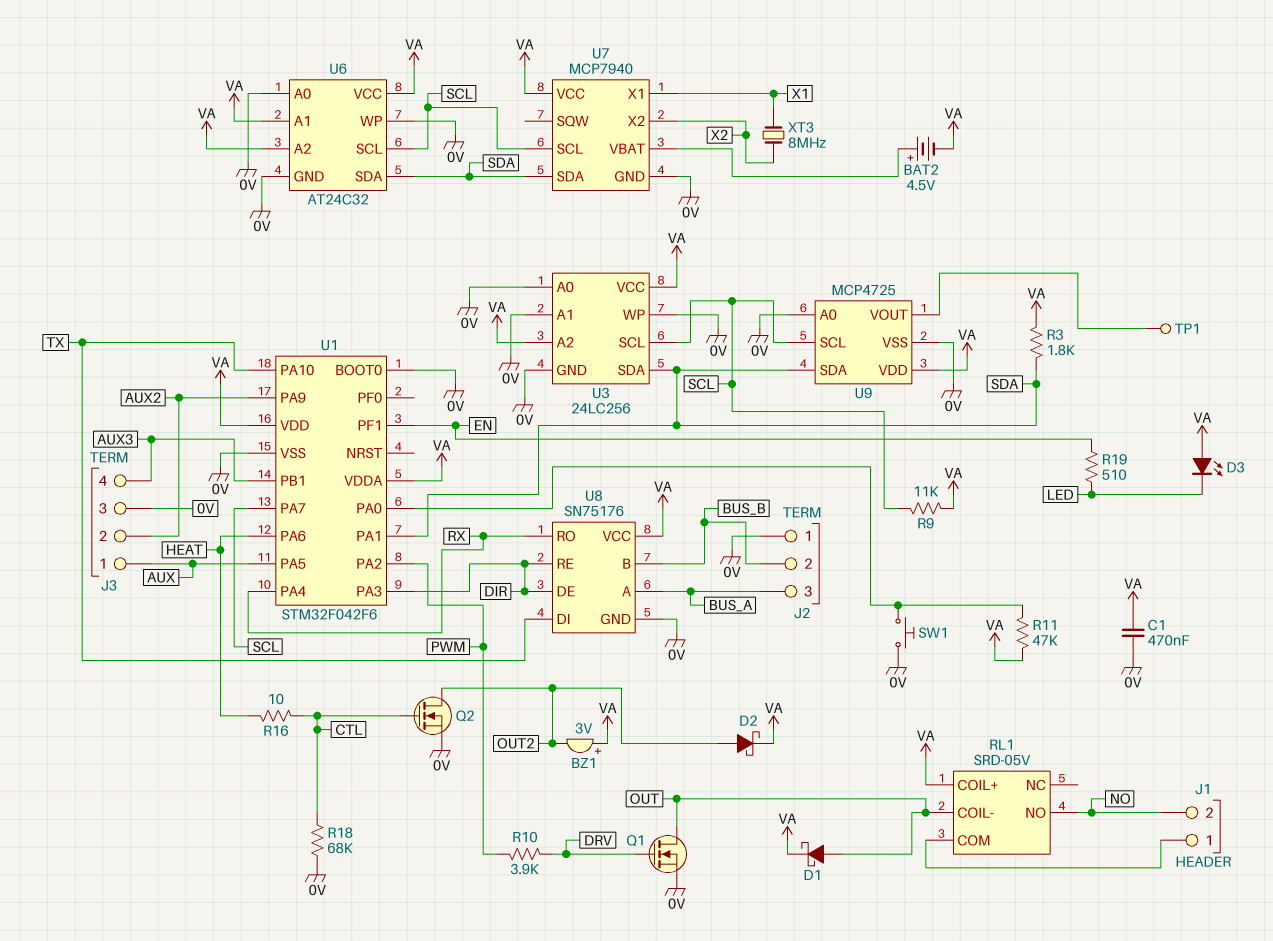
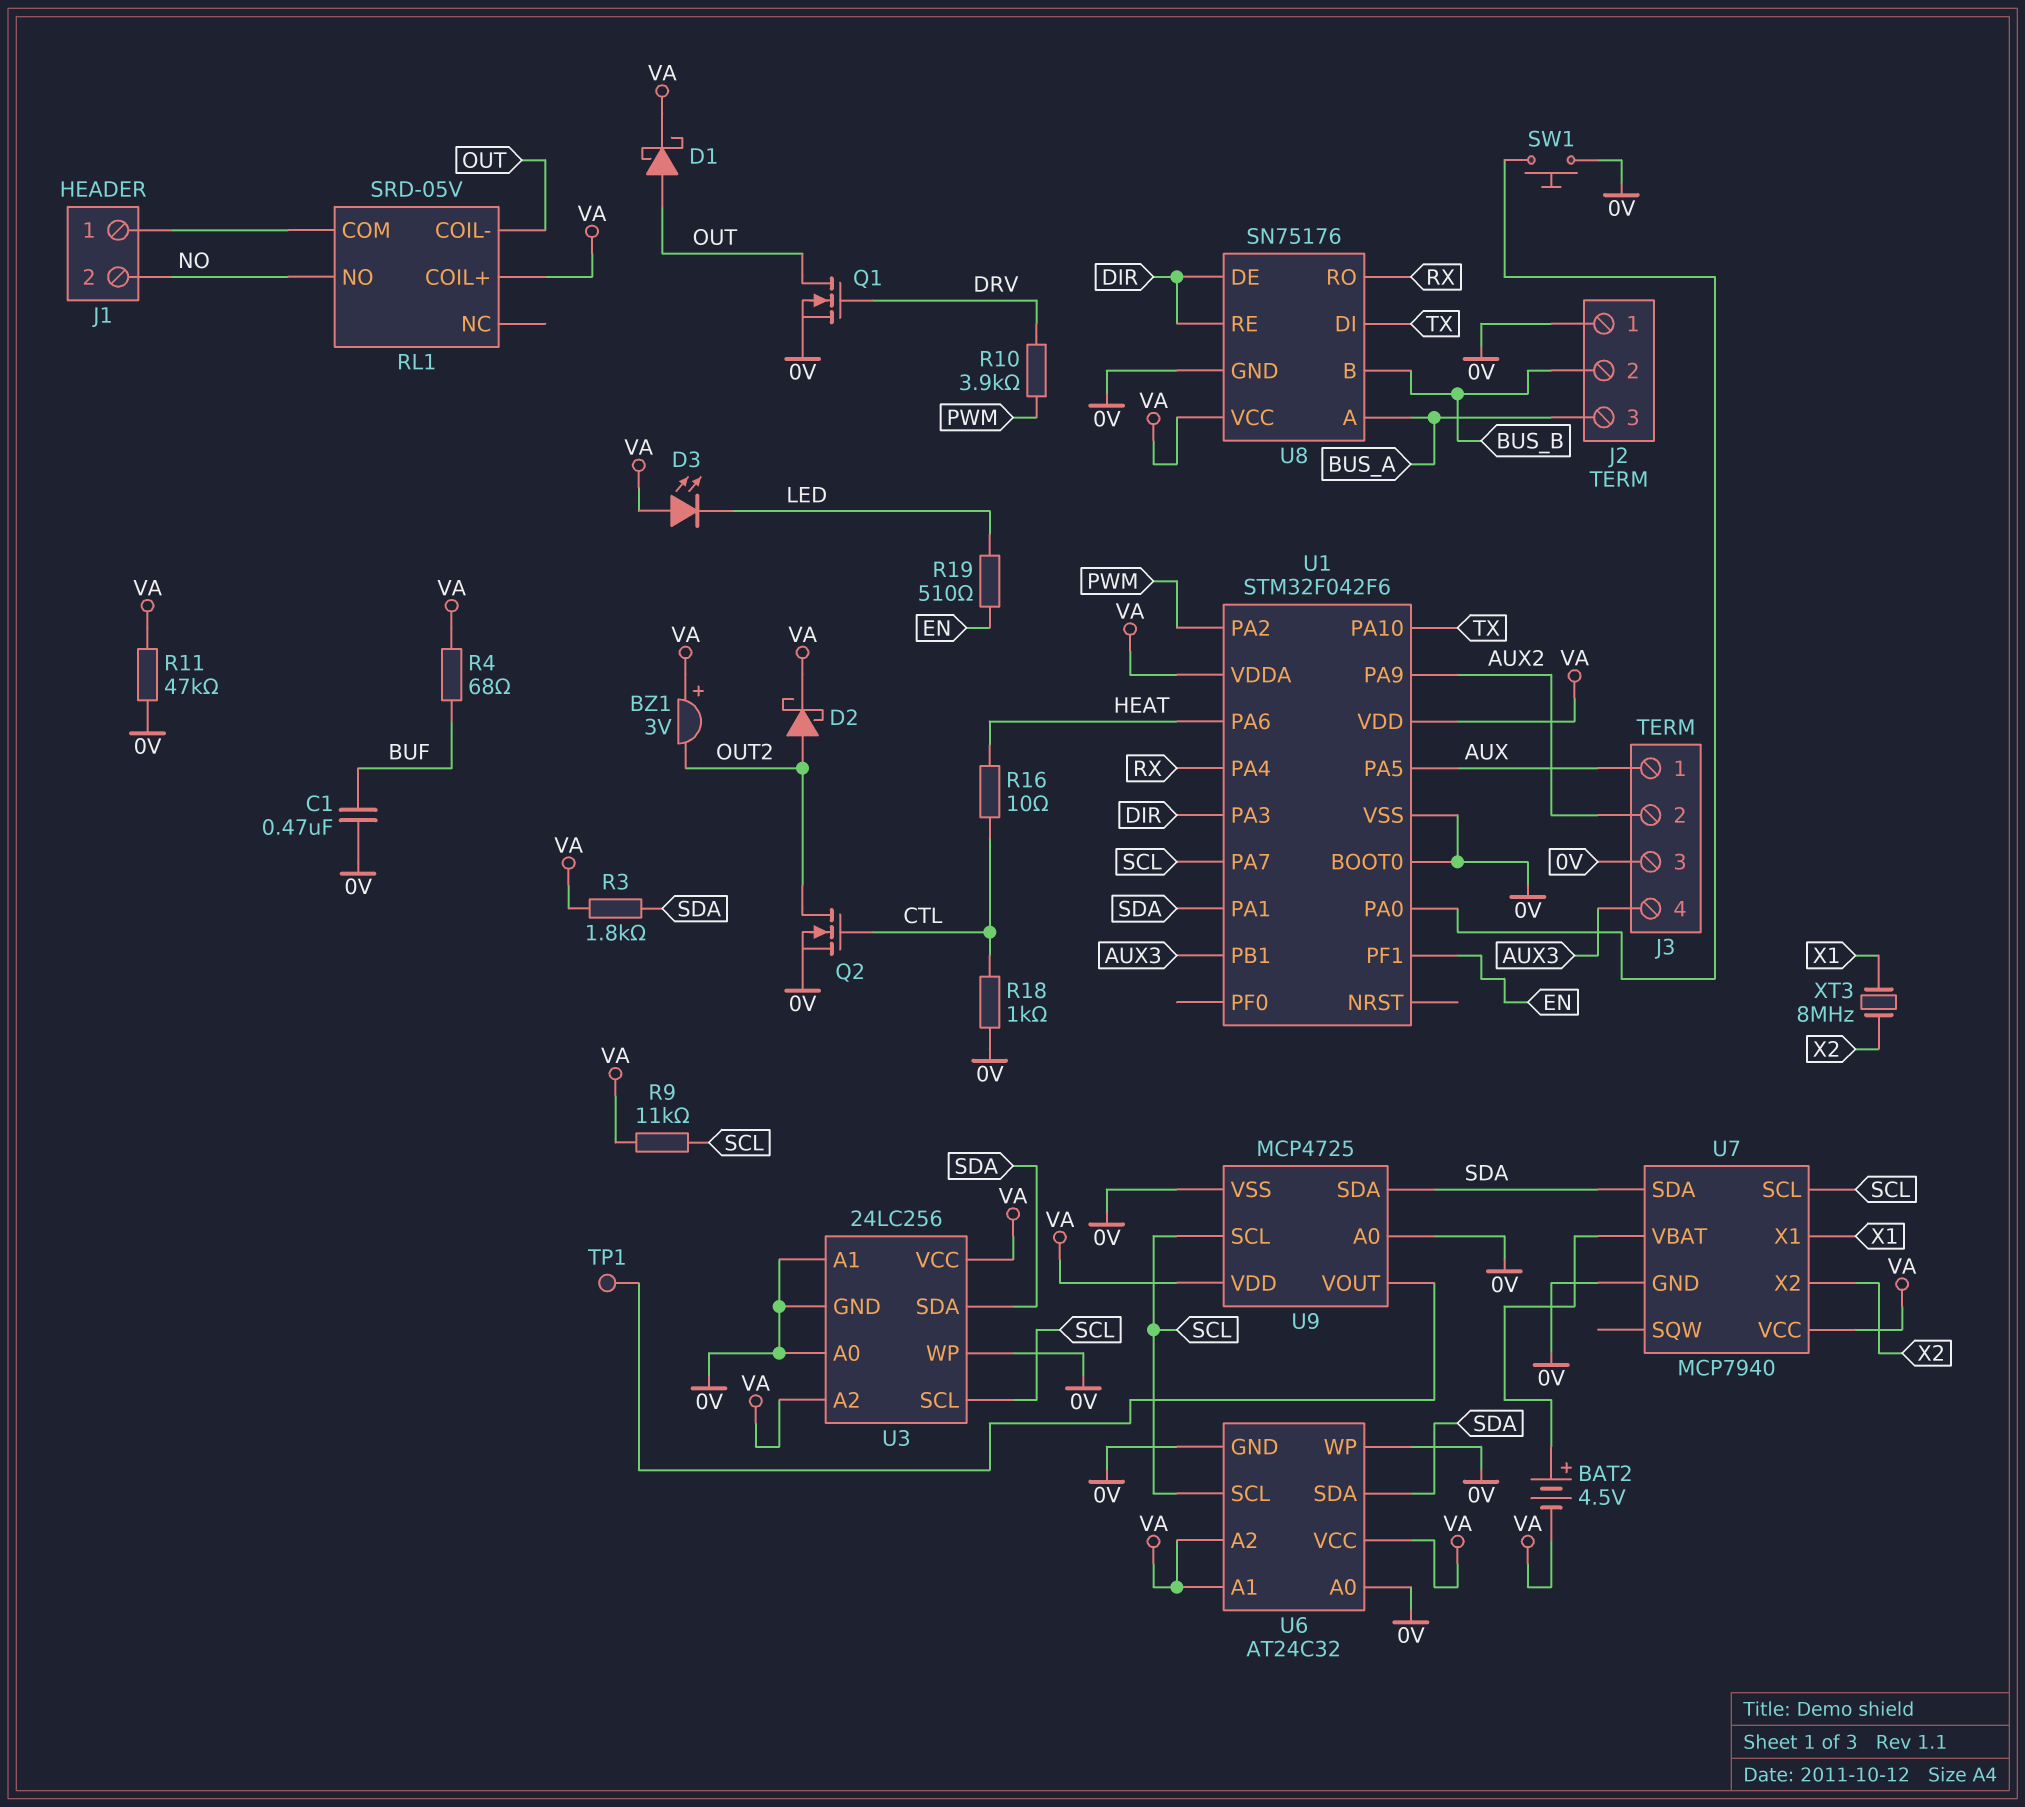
C1: 470nF (0V, VA) -> 470nF (0V, BUF)
R4: none -> 68 (BUF, VA)
R11: 47k (U1/PA0, VA) -> 47k (0V, VA)
R18: 68k (0V, CTL) -> 1k (0V, CTL)

